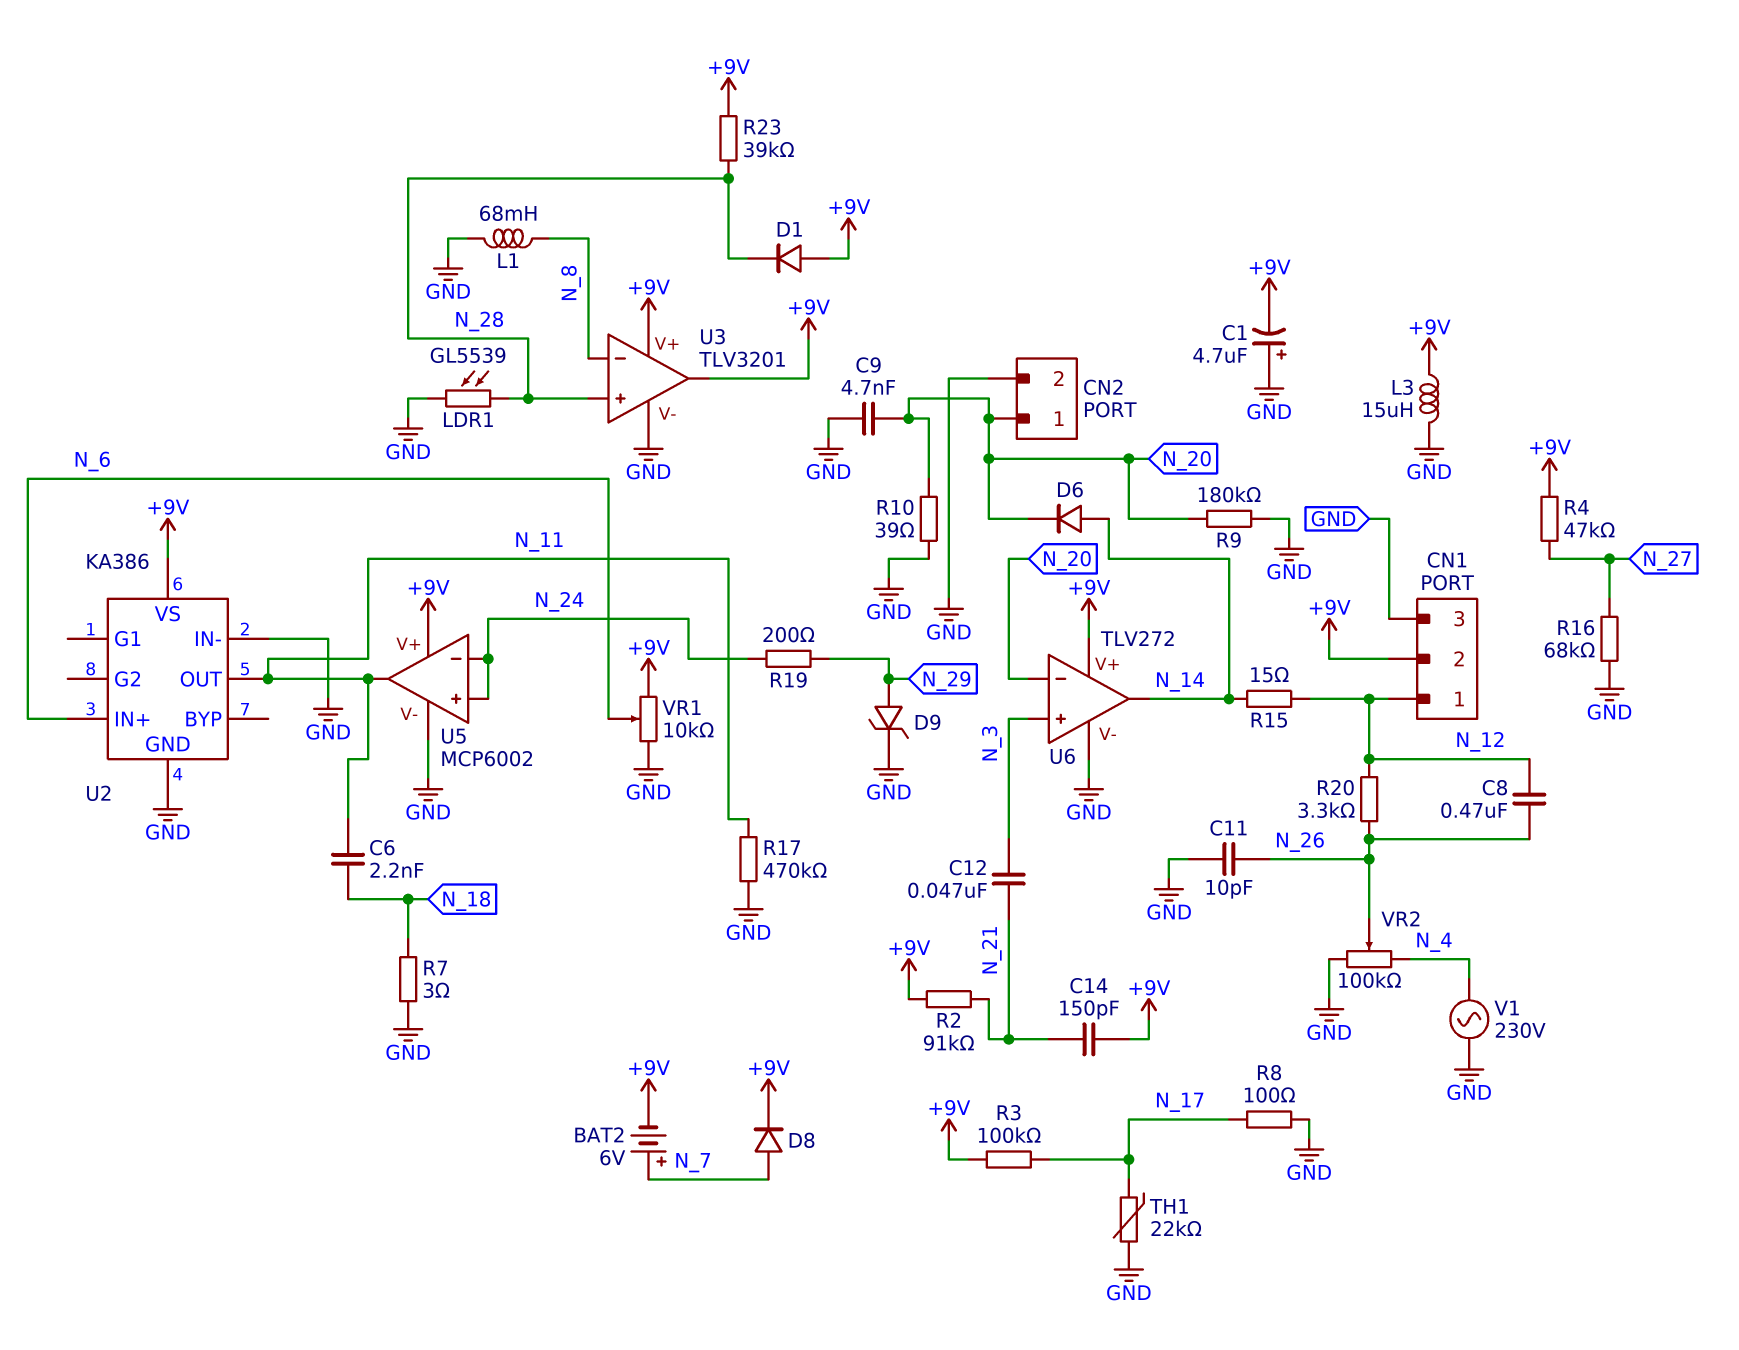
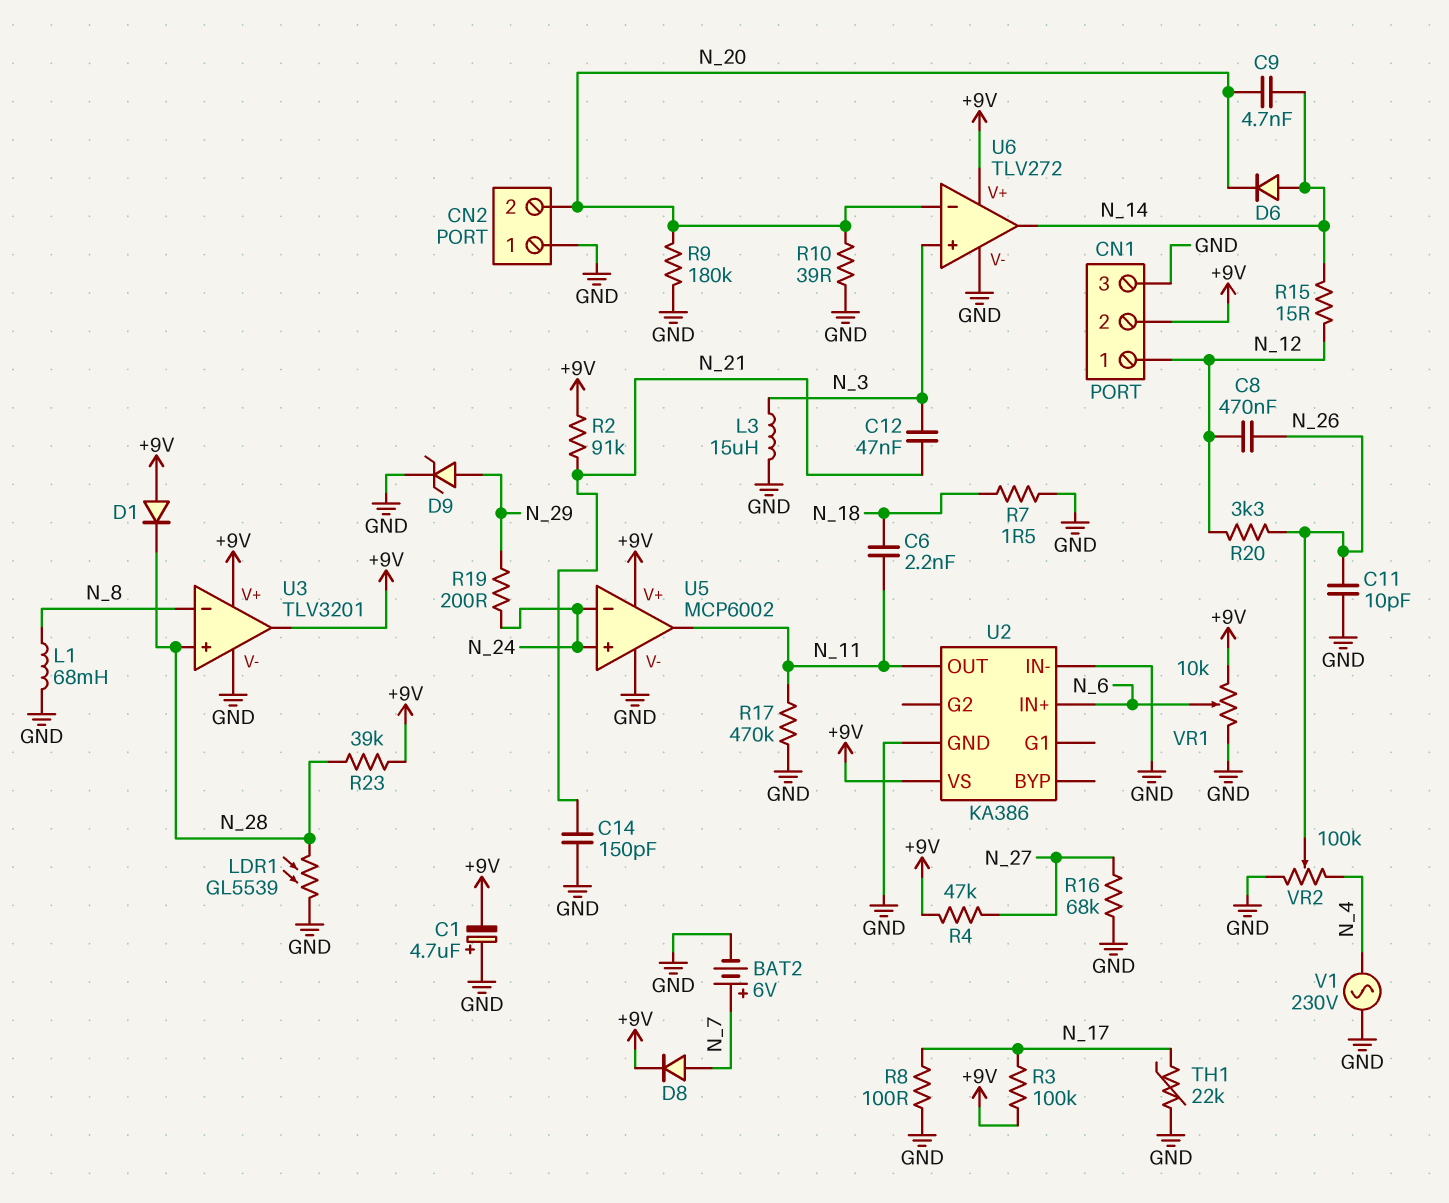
BAT2: 6V (plus N_7, minus +9V) -> 6V (plus N_7, minus GND)
C9: 4.7nF (GND, N_20) -> 4.7nF (N_14, N_20)
C14: 150pF (+9V, N_21) -> 150pF (GND, N_21)
CN2 pin 1: N_20 -> GND
CN2 pin 2: GND -> N_20
L3: 15uH (+9V, GND) -> 15uH (GND, N_3)
R7: 3 (GND, N_18) -> 1.5 (GND, N_18)

